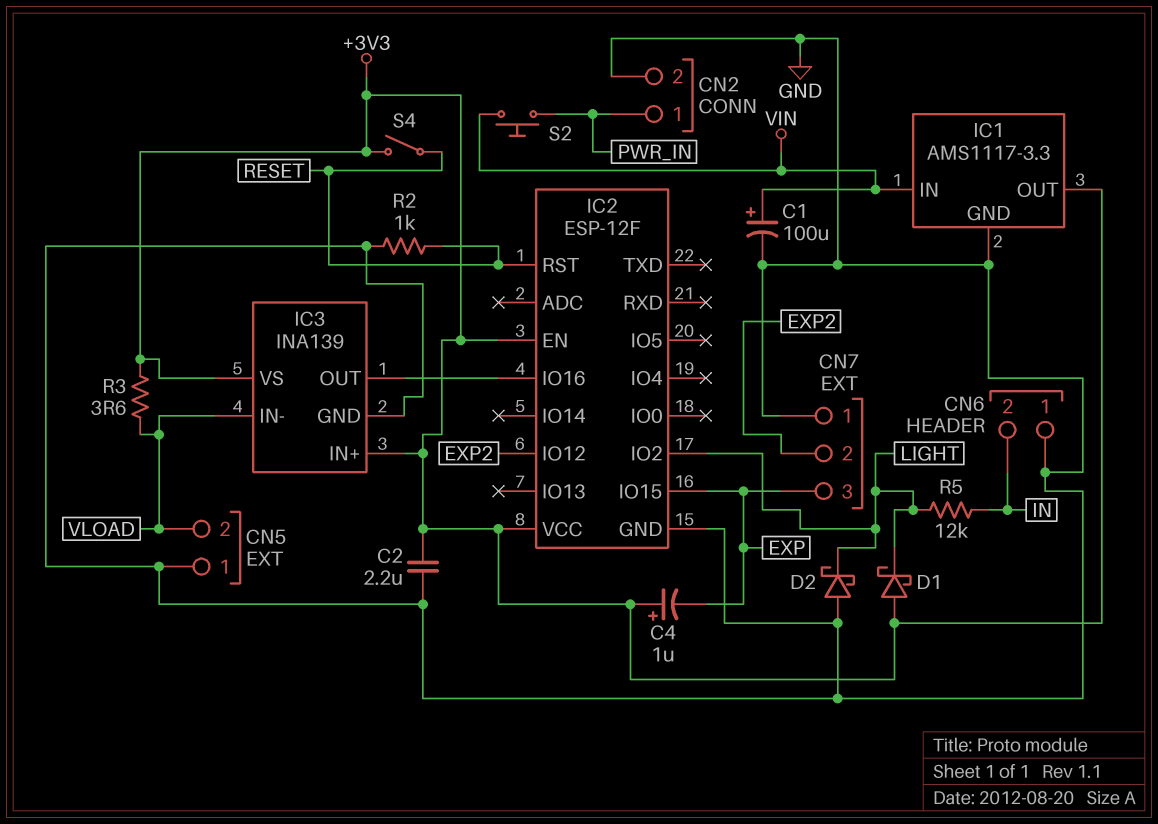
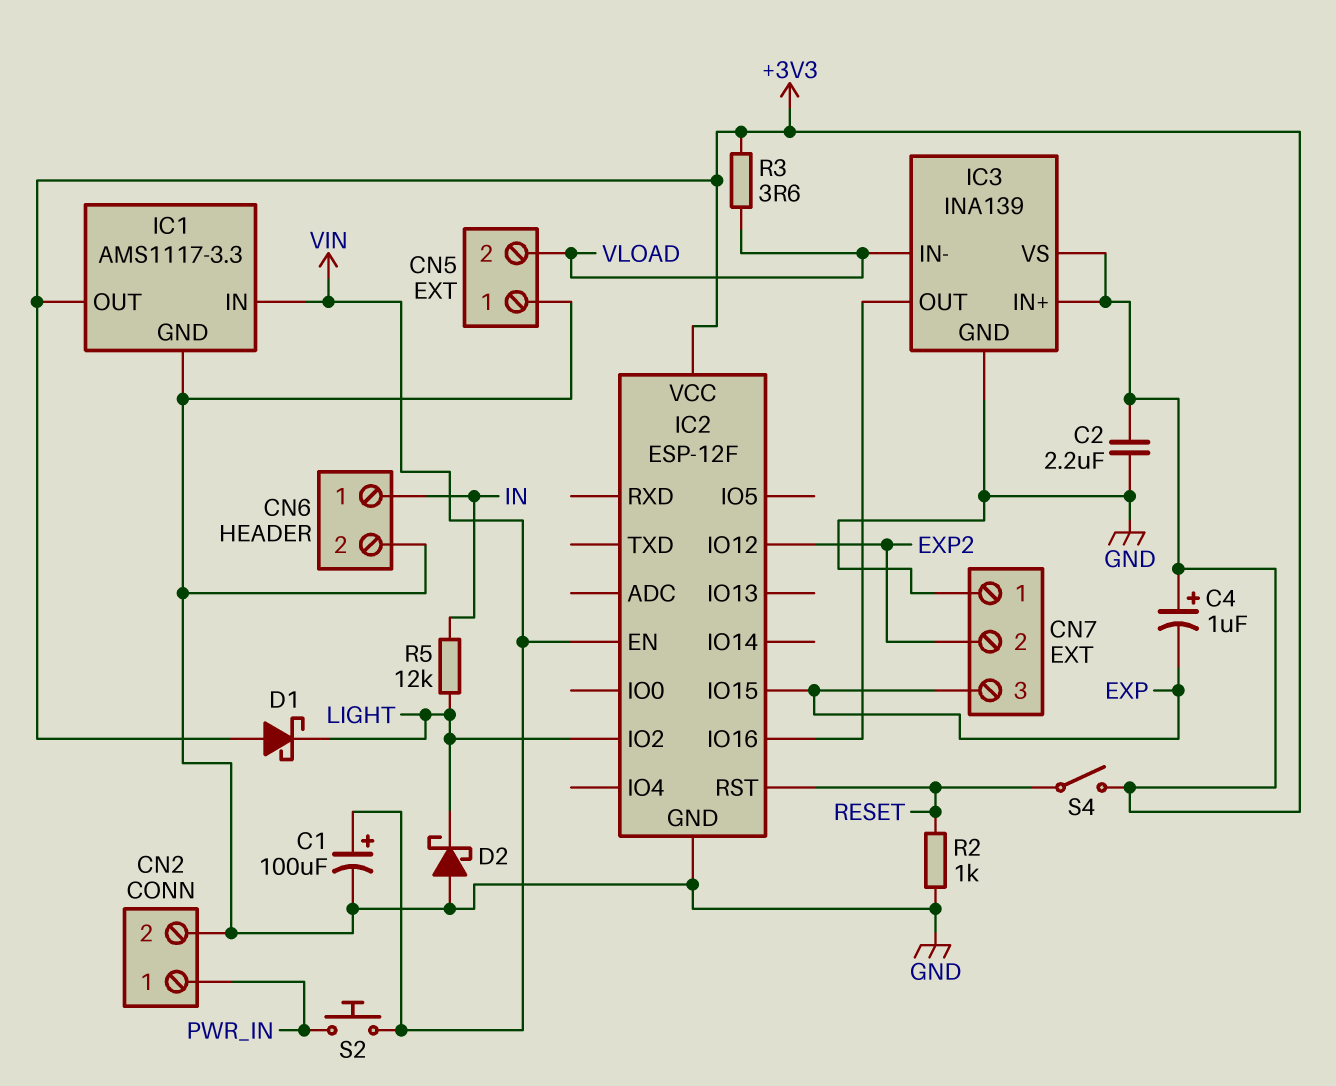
CN6 pin 1: GND -> IN
CN6 pin 2: IN -> GND
IC2 pin EN: +3V3 -> VIN

